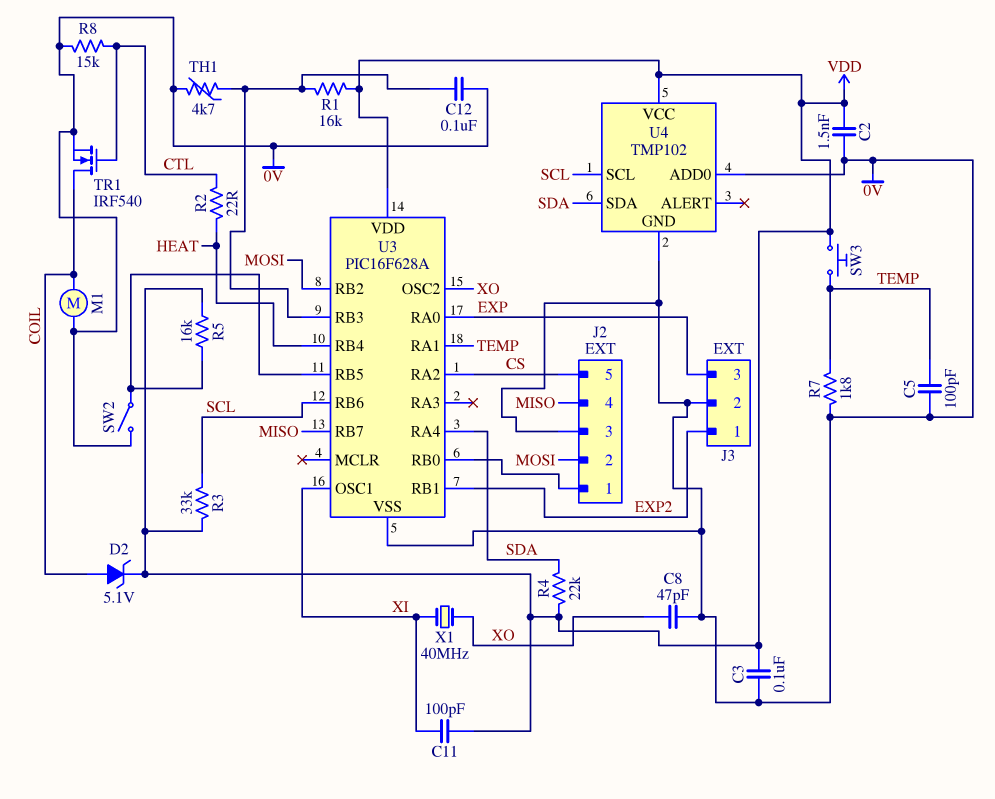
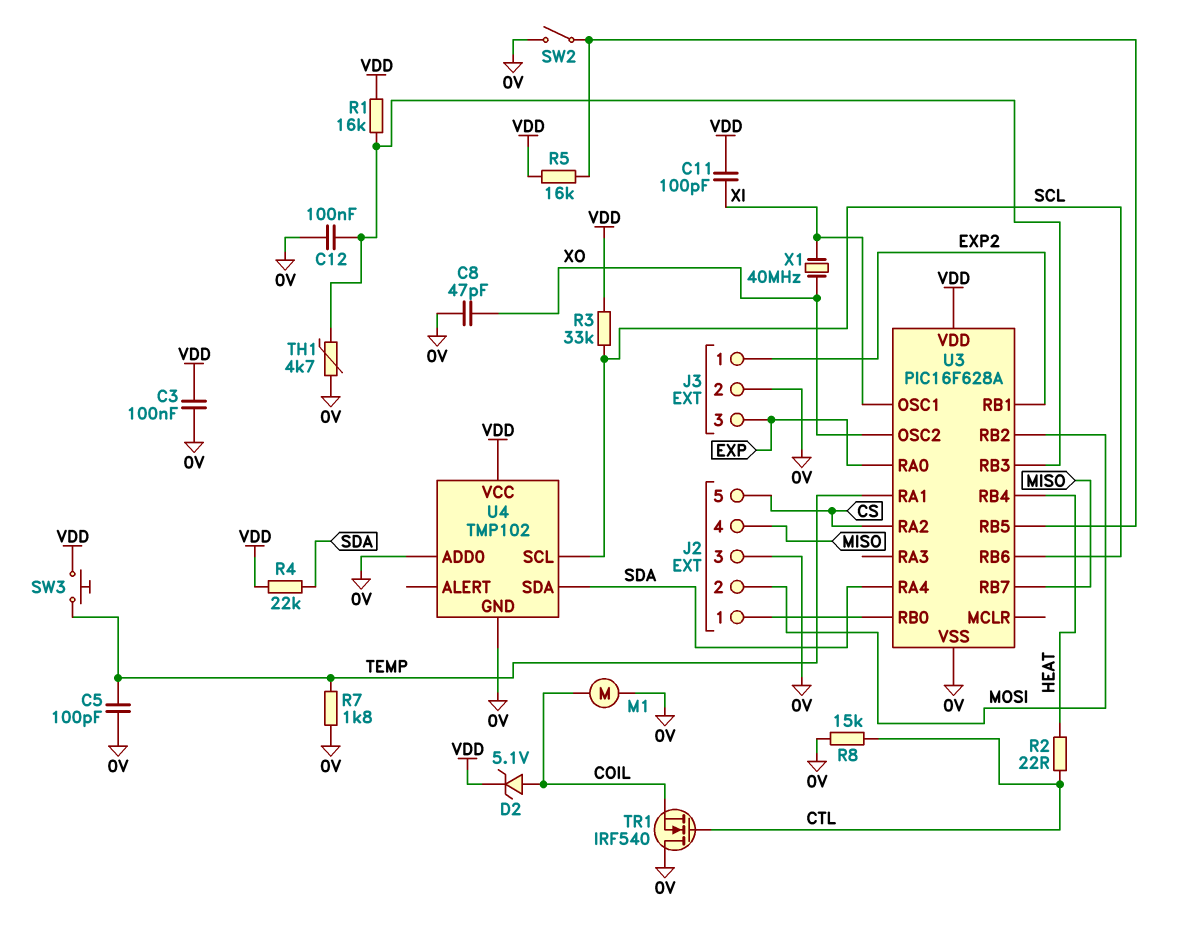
C2: 1.5nF (0V, VDD) -> none
TR1: NMOS IRF540 (G CTL, D COIL, S 0V) -> NMOS IRF540 (G CTL, D 0V, S COIL)

